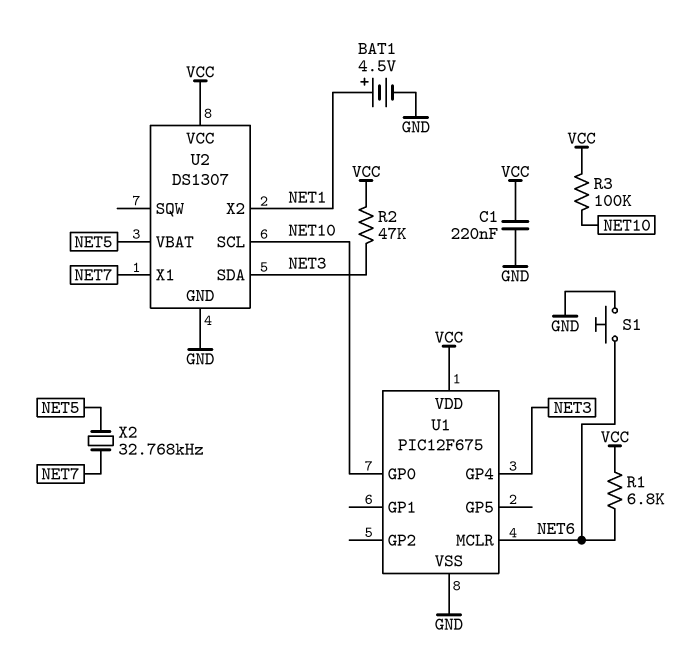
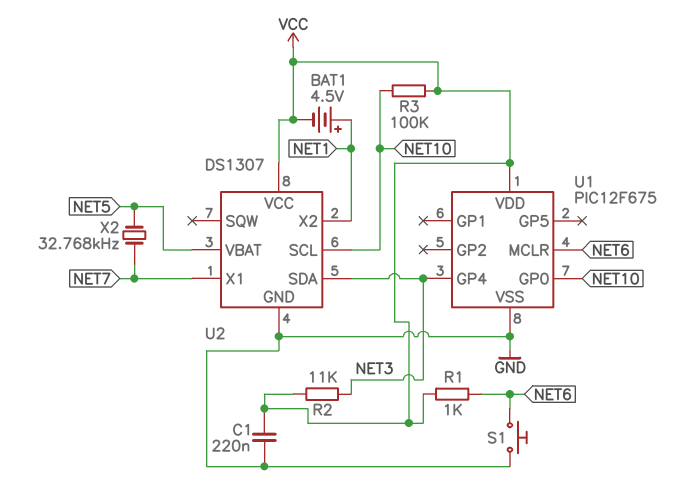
BAT1: 4.5V (plus NET1, minus GND) -> 4.5V (plus NET1, minus VCC)
R1: 6.8k (NET6, VCC) -> 1k (NET6, VCC)
R2: 47k (NET3, VCC) -> 11k (NET3, VCC)

